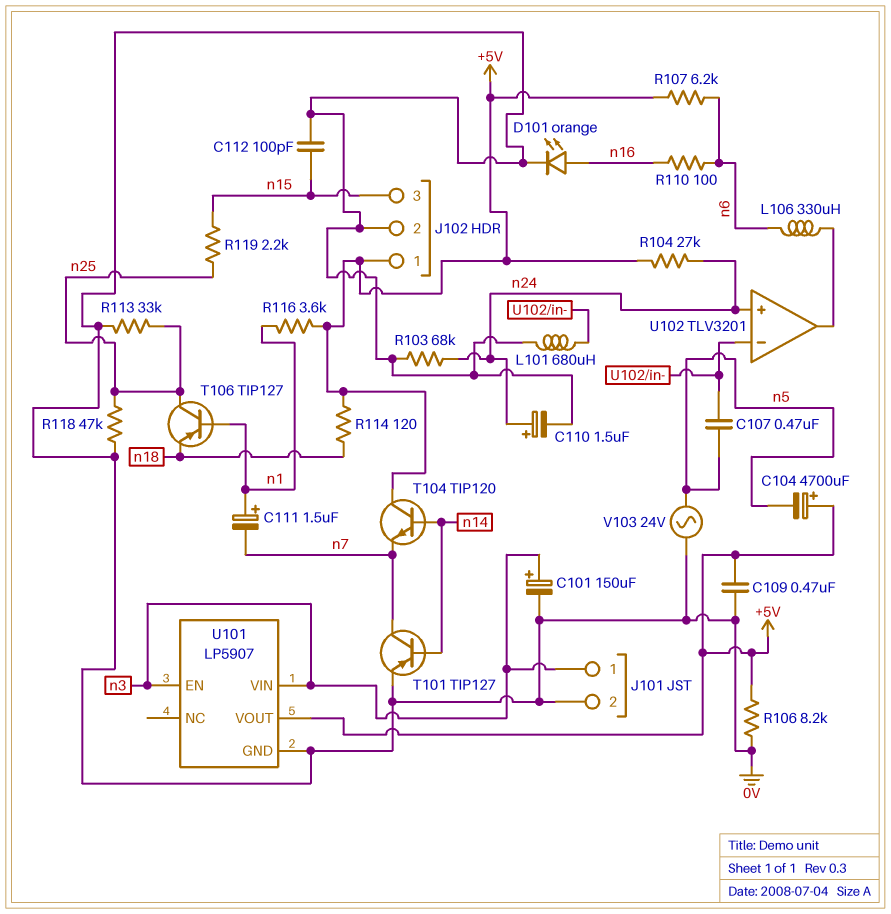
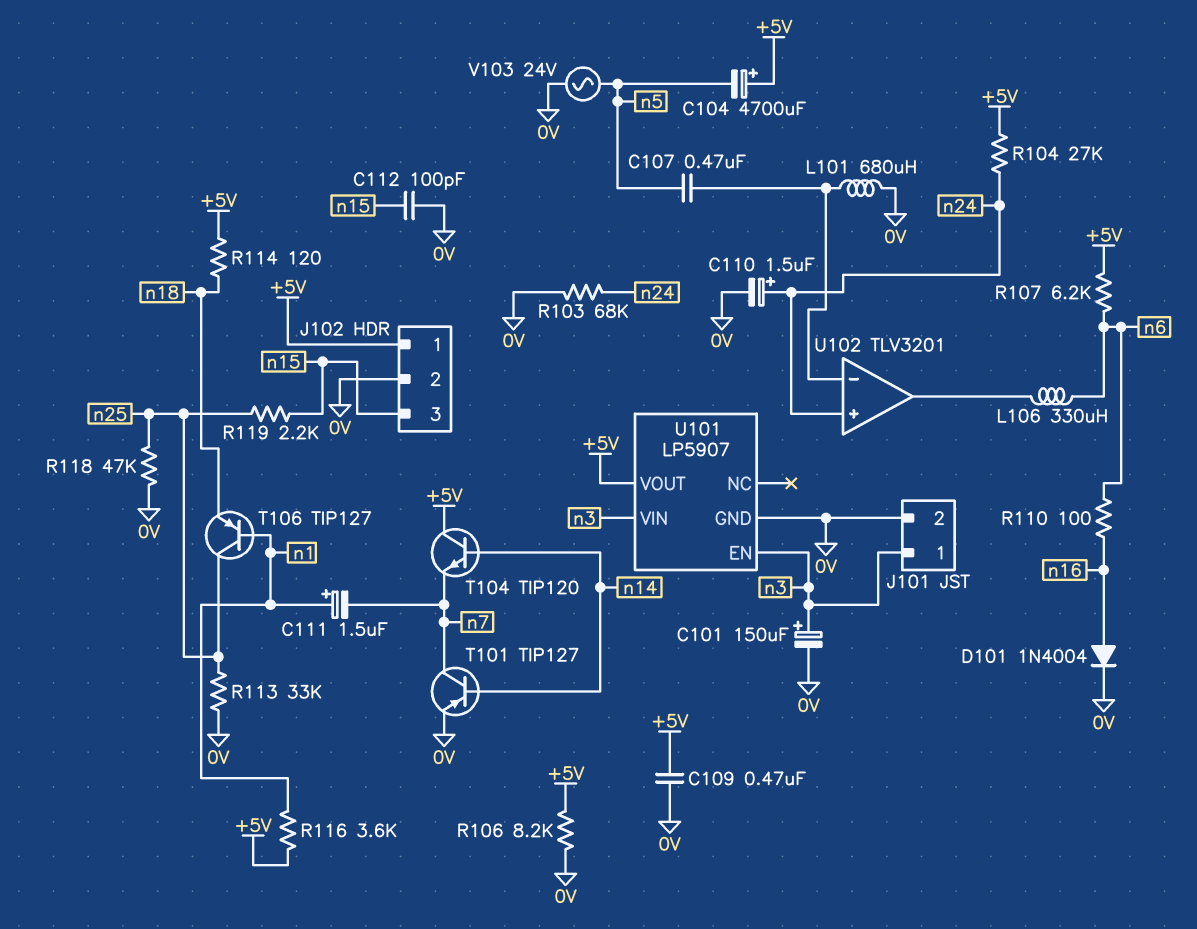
D101: LED orange (A n16, K 0V) -> diode 1N4004 (A n16, K 0V)

